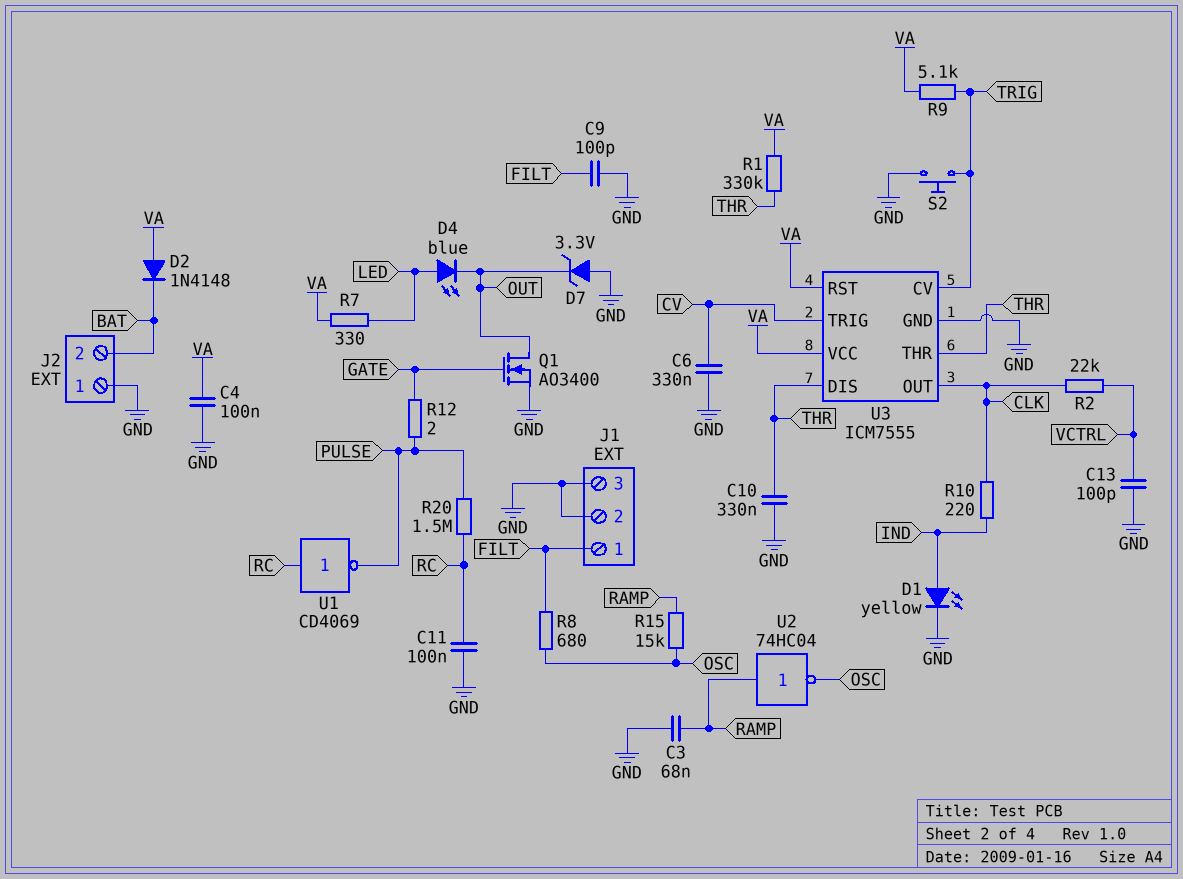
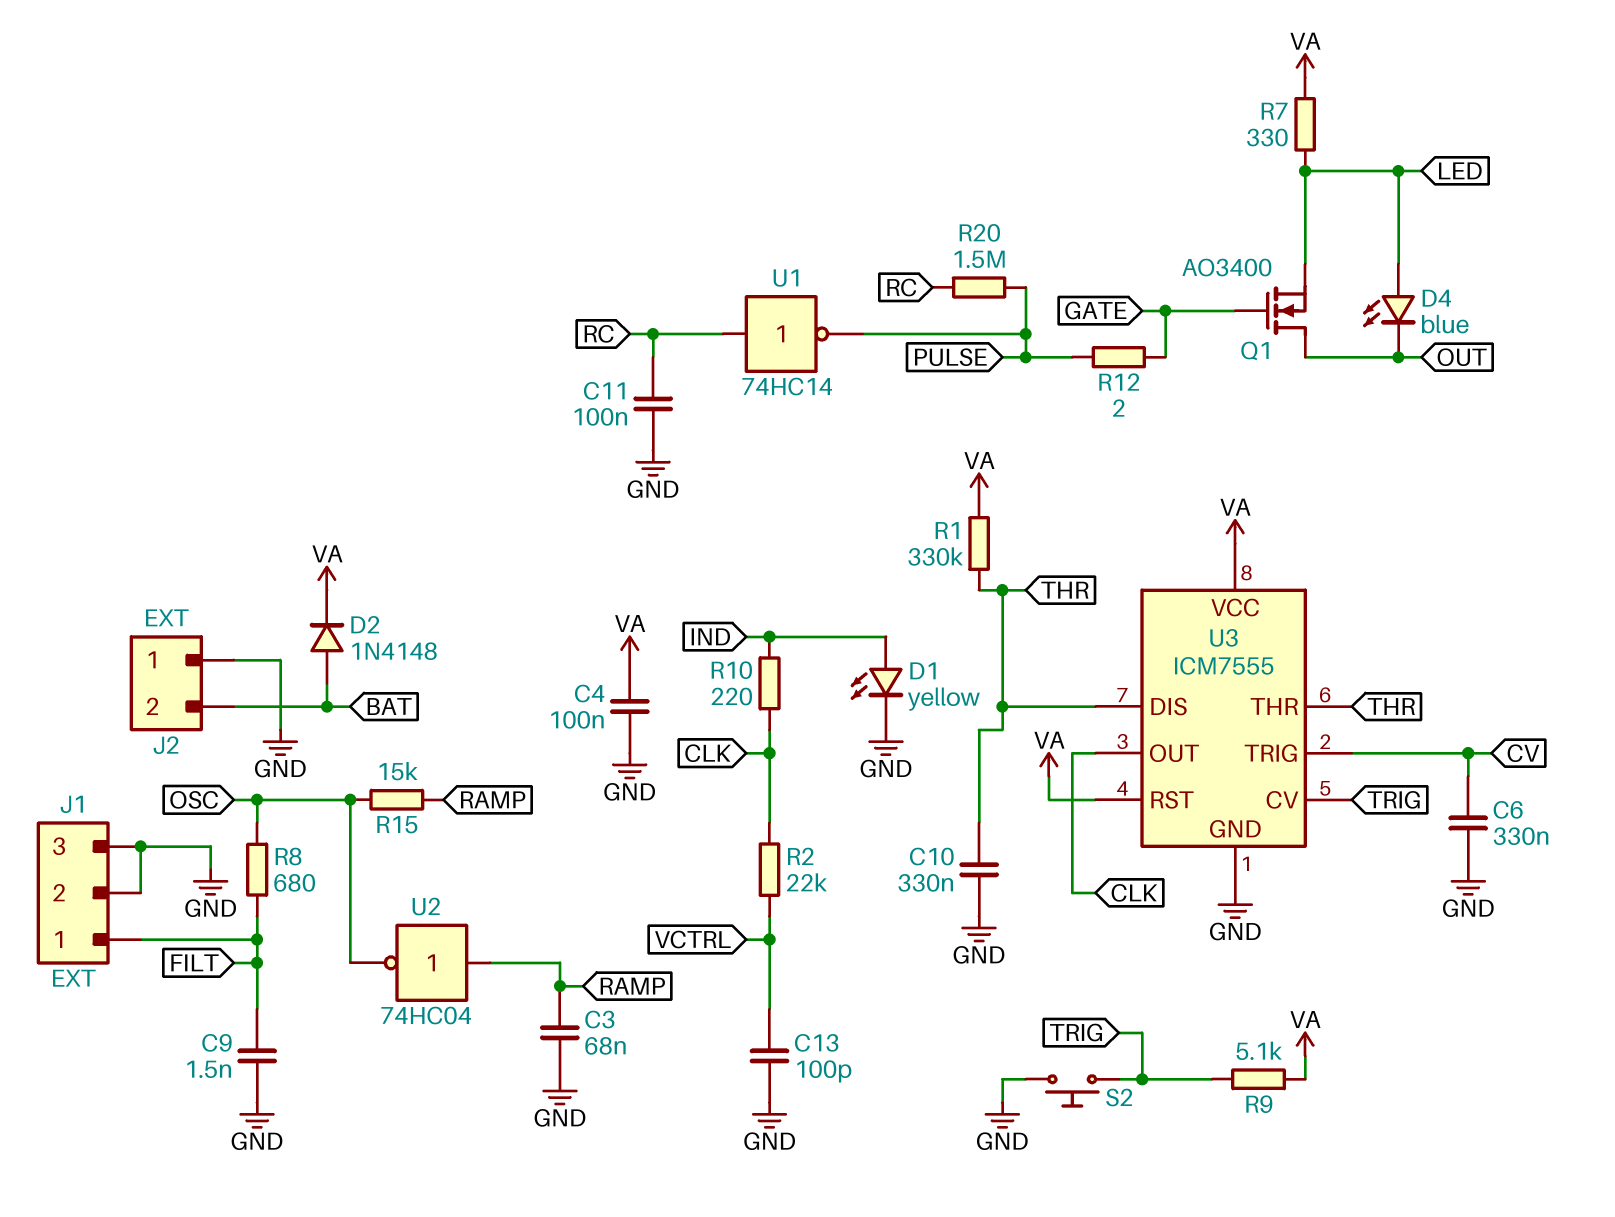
C9: 100pF (FILT, GND) -> 1.5nF (FILT, GND)
D2: diode 1N4148 (A VA, K BAT) -> diode 1N4148 (A BAT, K VA)
D7: zener 3.3V (A GND, K OUT) -> none
Q1: NMOS AO3400 (G GATE, D OUT, S GND) -> NMOS AO3400 (G GATE, D OUT, S LED)
U1: NOT CD4069 (in RC, out PULSE) -> NOT 74HC14 (in RC, out PULSE)

